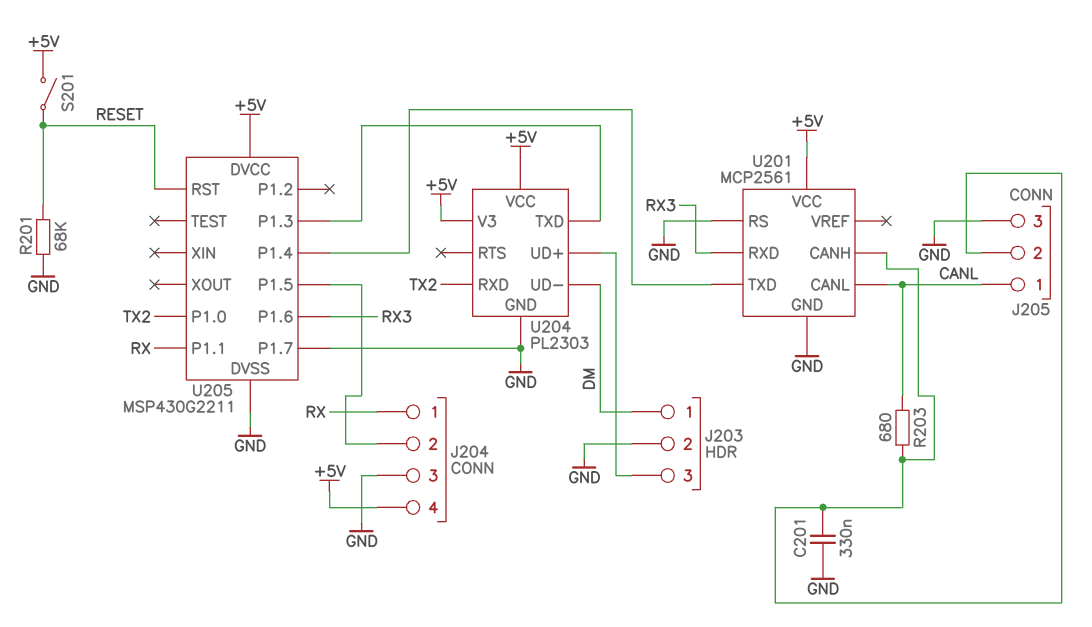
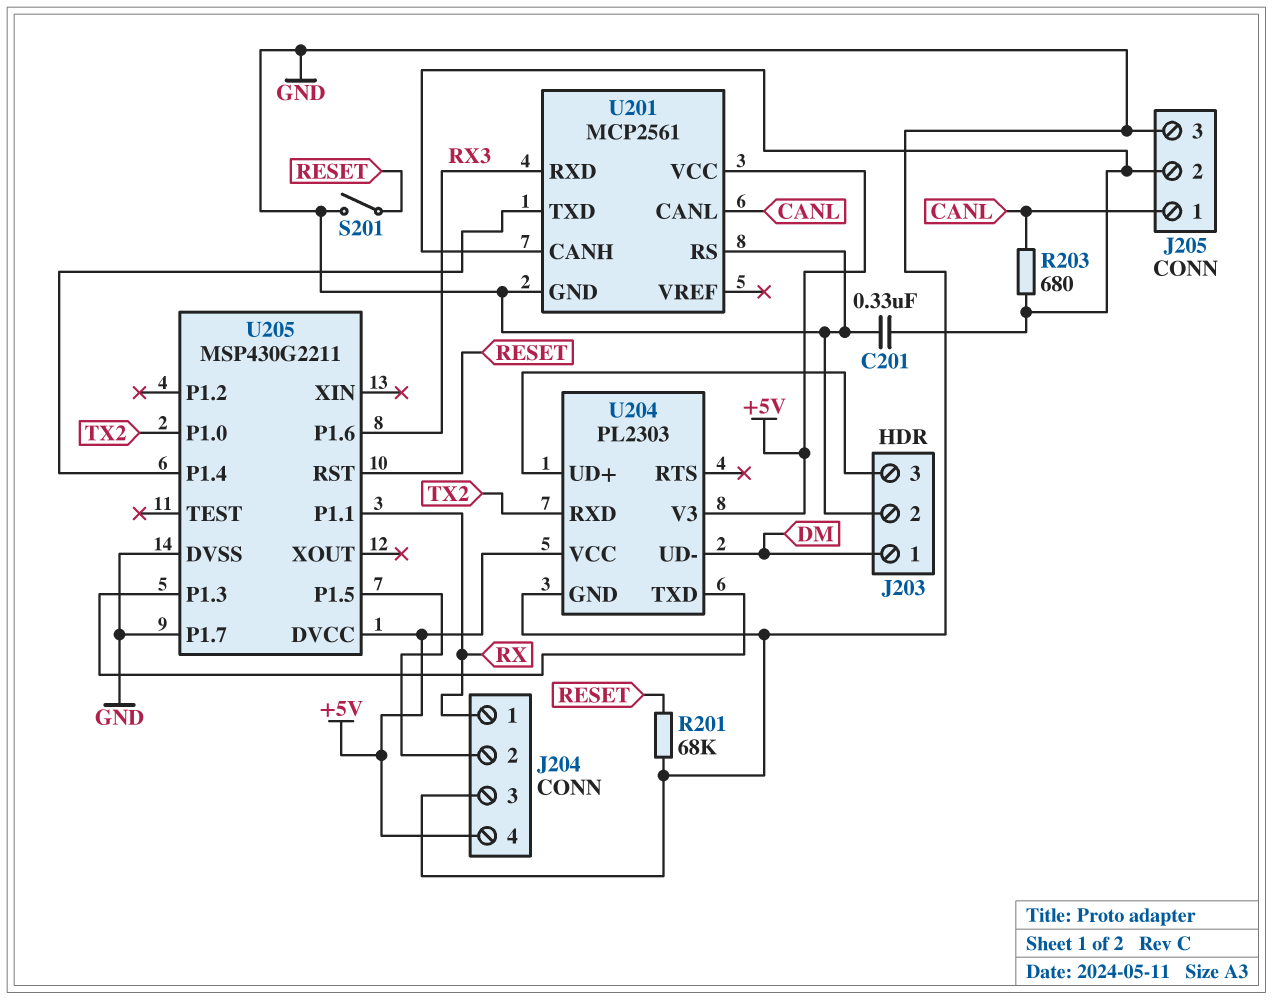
S201: switch (+5V, RESET) -> switch (GND, RESET)

